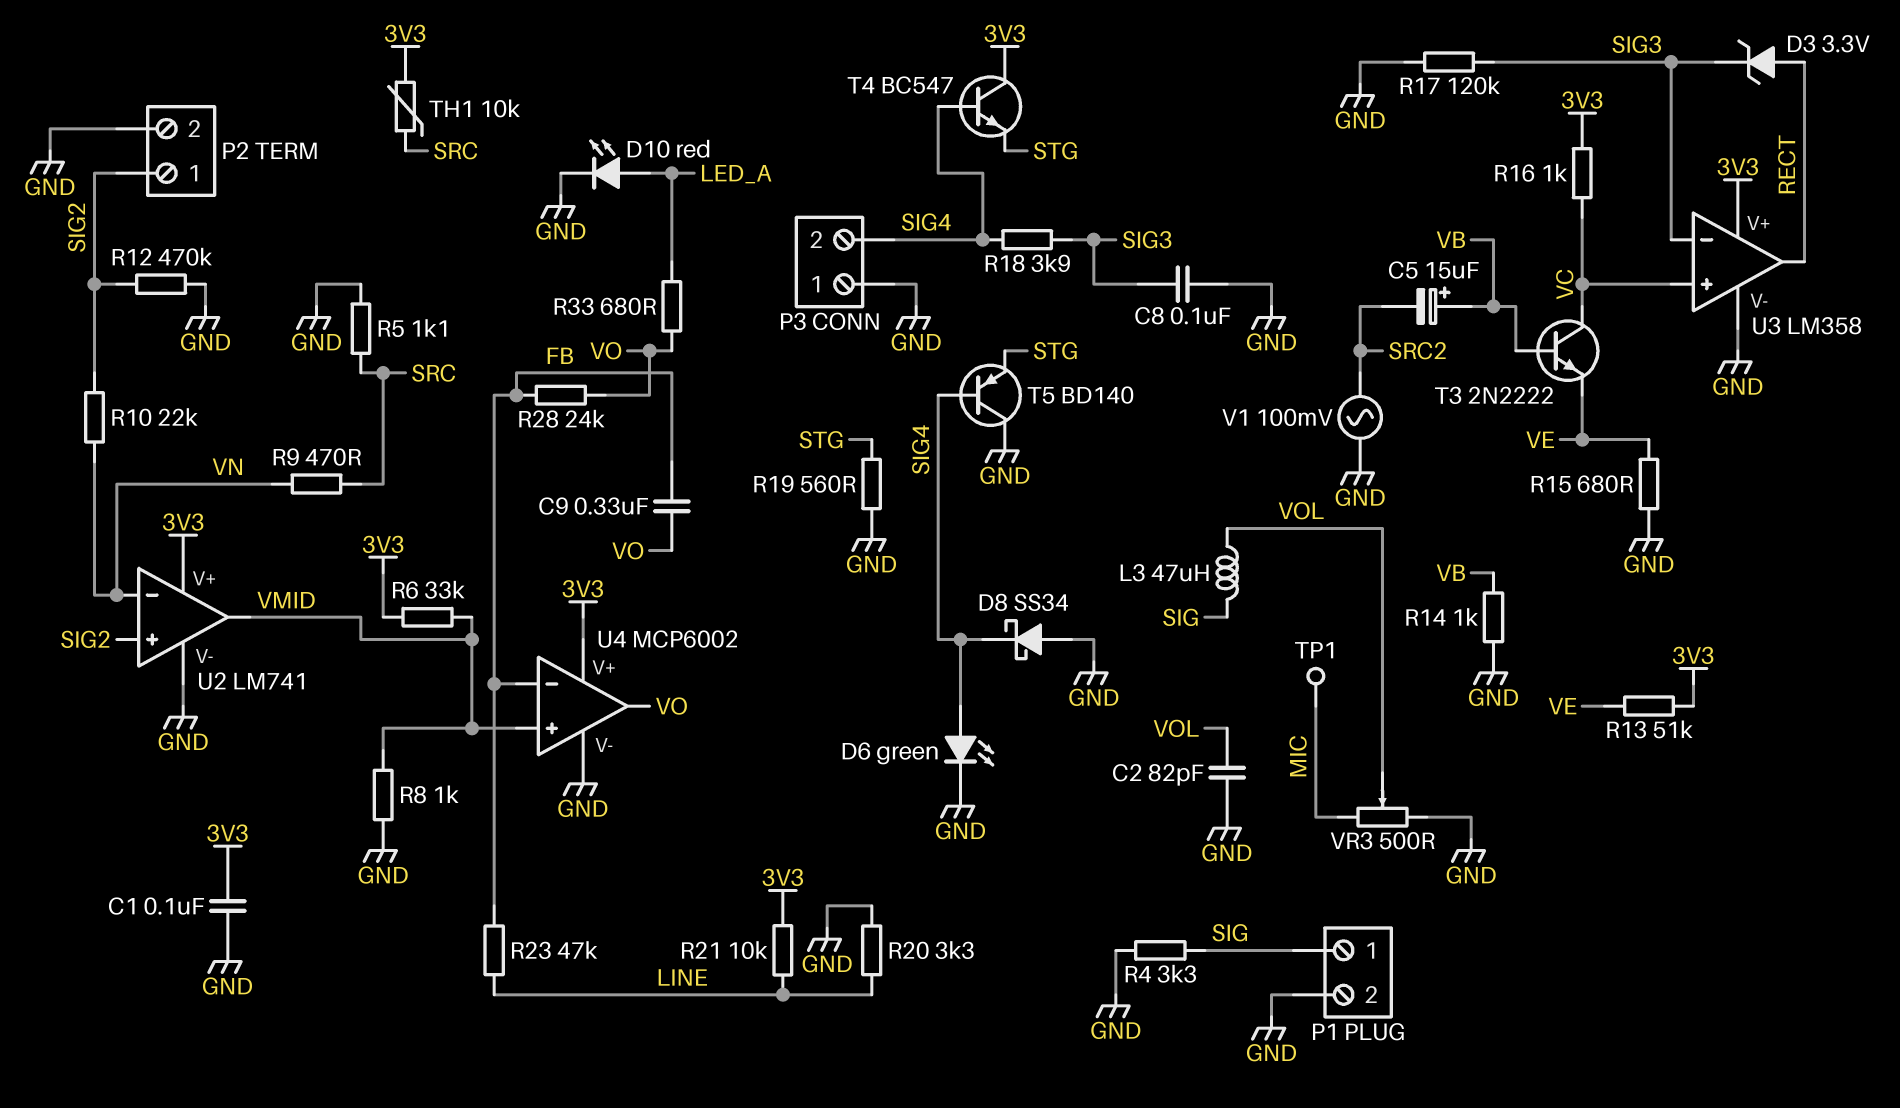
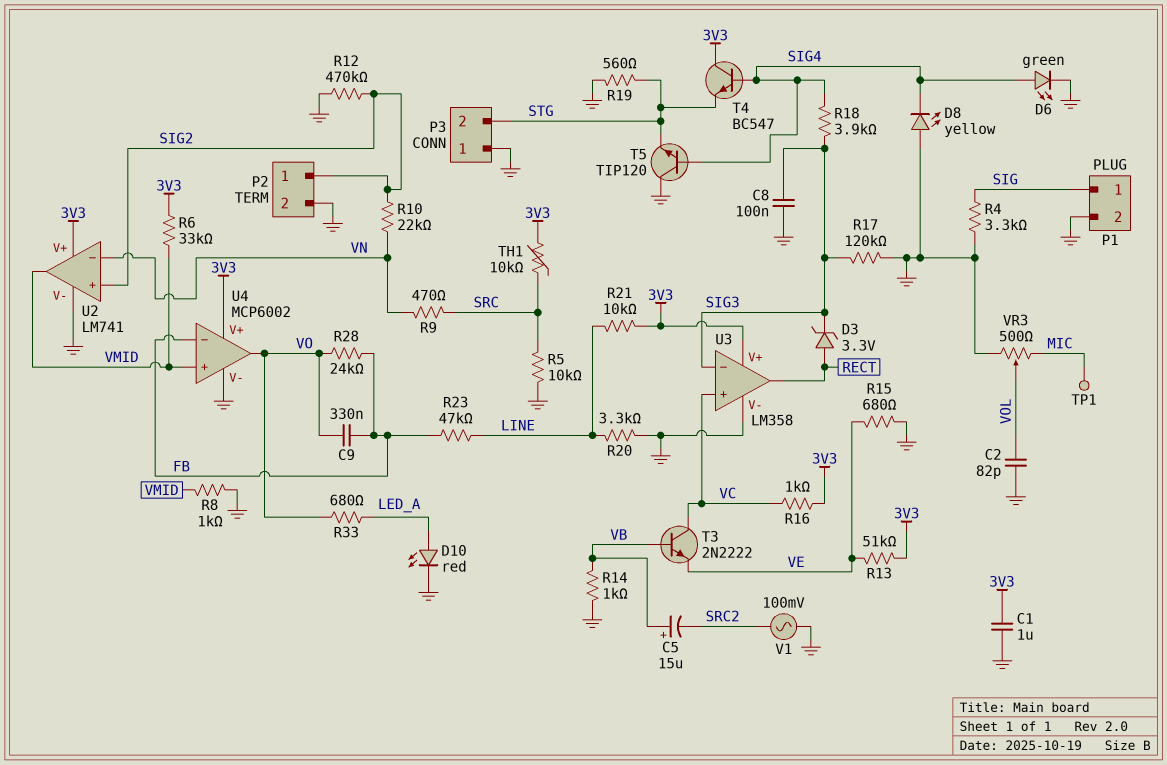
C1: 100nF (3V3, GND) -> 1uF (3V3, GND)
D8: schottky SS34 (A GND, K SIG4) -> LED yellow (A GND, K SIG4)
L3: 47uH (SIG, VOL) -> none
P3 pin 2: SIG4 -> STG
R5: 1.1k (GND, SRC) -> 10k (GND, SRC)
T5: PNP BD140 (B SIG4, C GND, E STG) -> NPN TIP120 (B SIG4, C GND, E STG)

